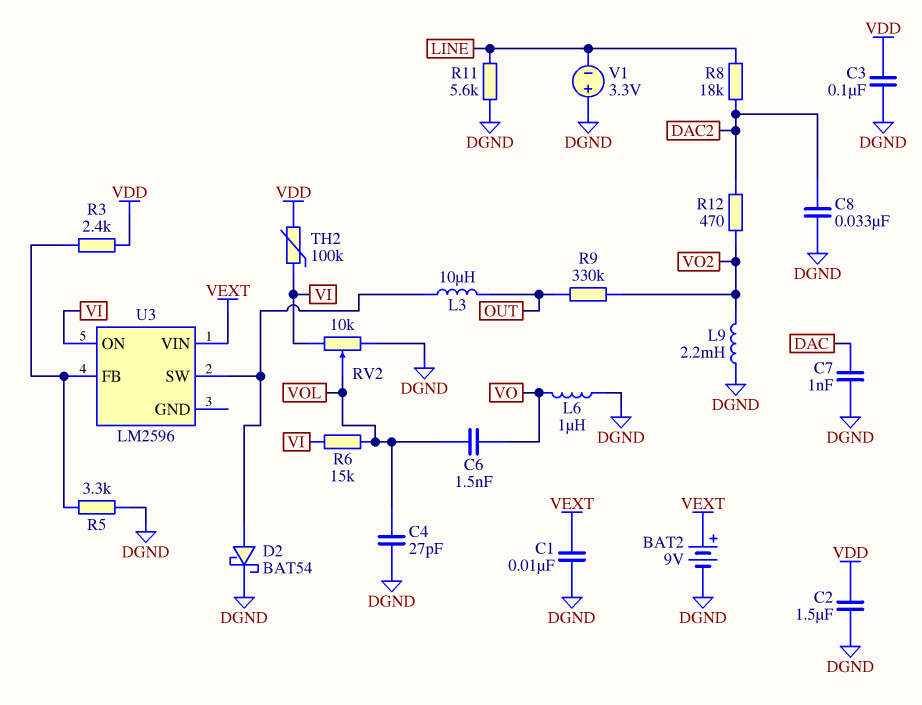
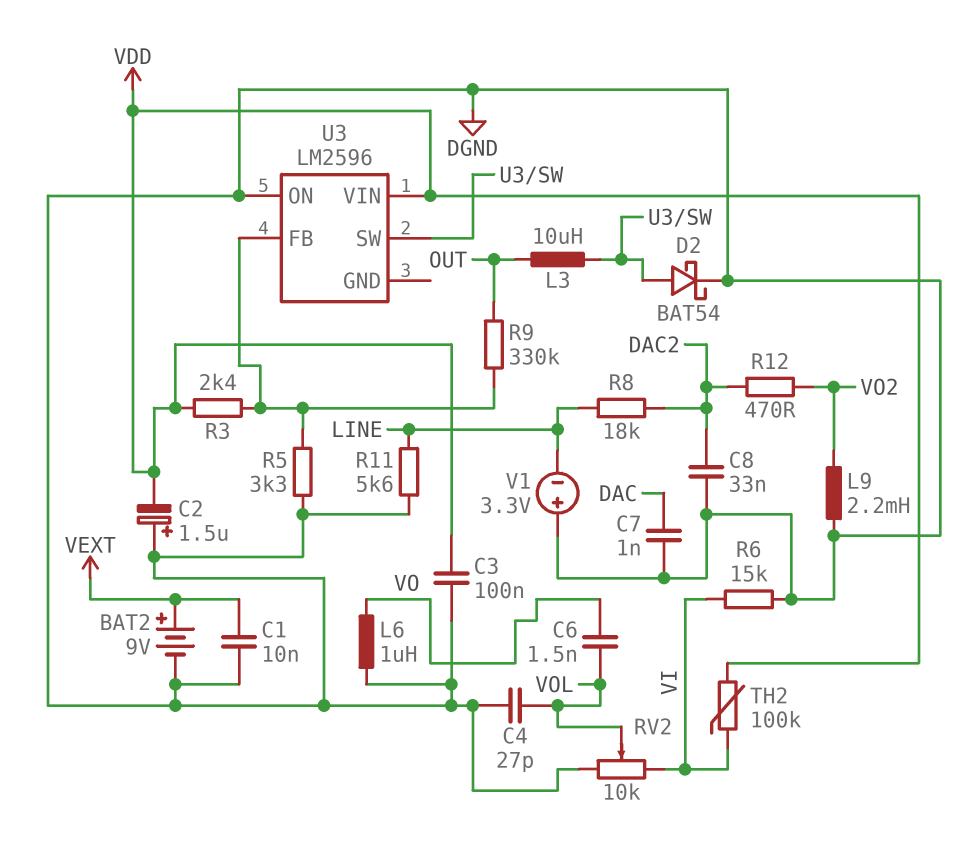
C2: 1.5uF (DGND, VDD) -> 1.5uF (plus DGND, minus VDD)
R6: 15k (VI, VOL) -> 15k (DGND, VI)
R9: 330k (OUT, VO2) -> 330k (OUT, U3/FB)
U3 pin ON: VI -> DGND
U3 pin VIN: VEXT -> VDD

